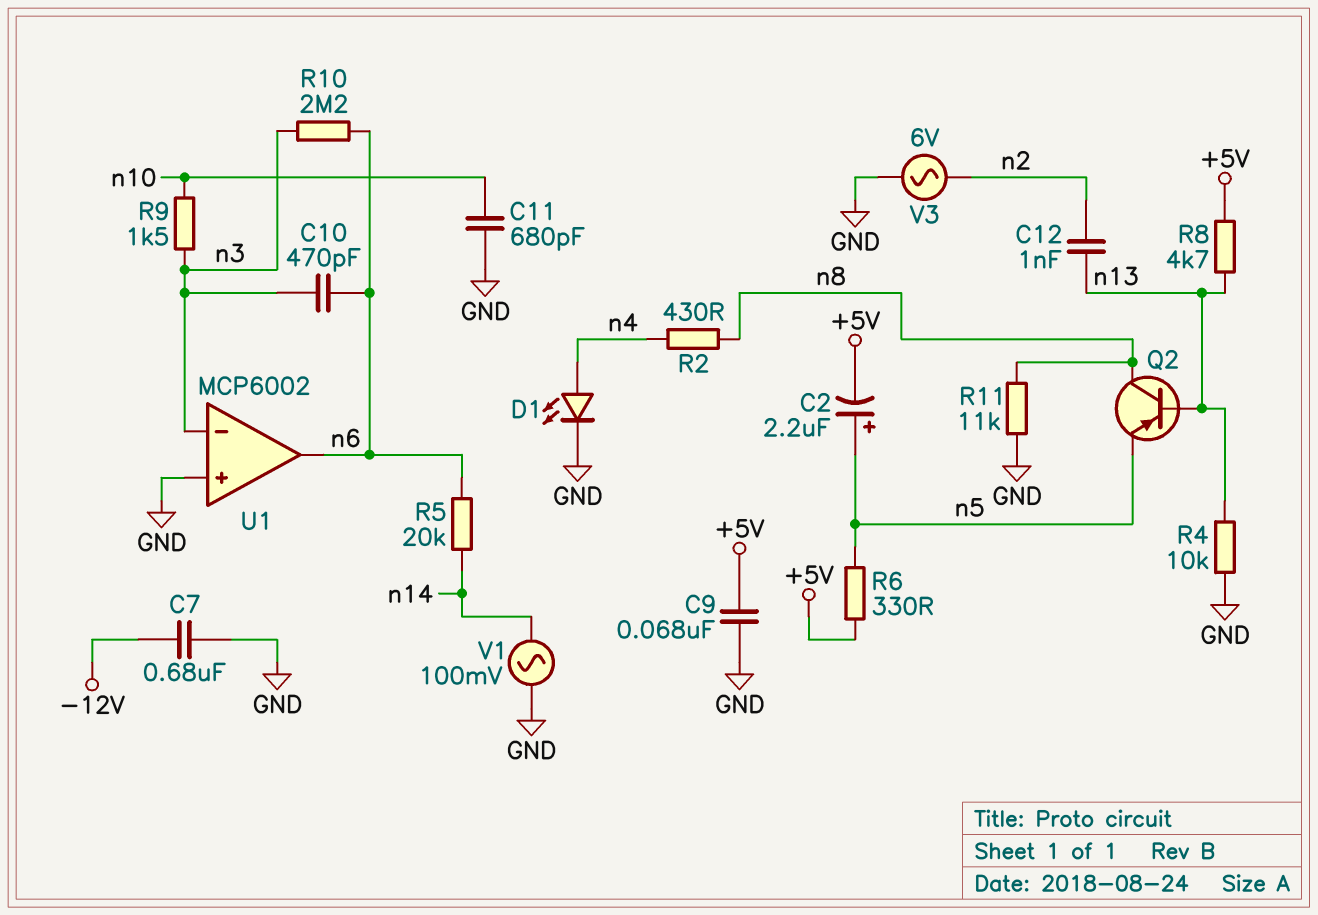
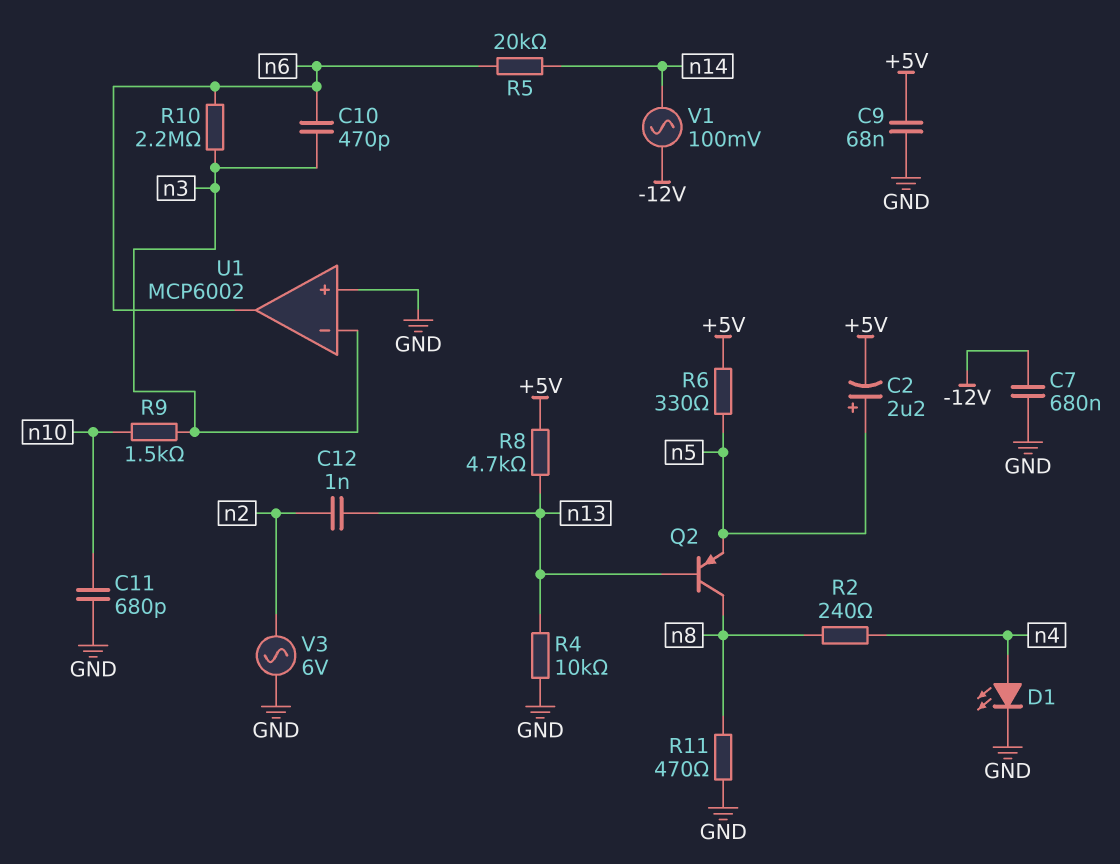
R2: 430 (n4, n8) -> 240 (n4, n8)
R11: 11k (GND, n8) -> 470 (GND, n8)
V1: AC 100mV (GND, n14) -> AC 100mV (-12V, n14)

